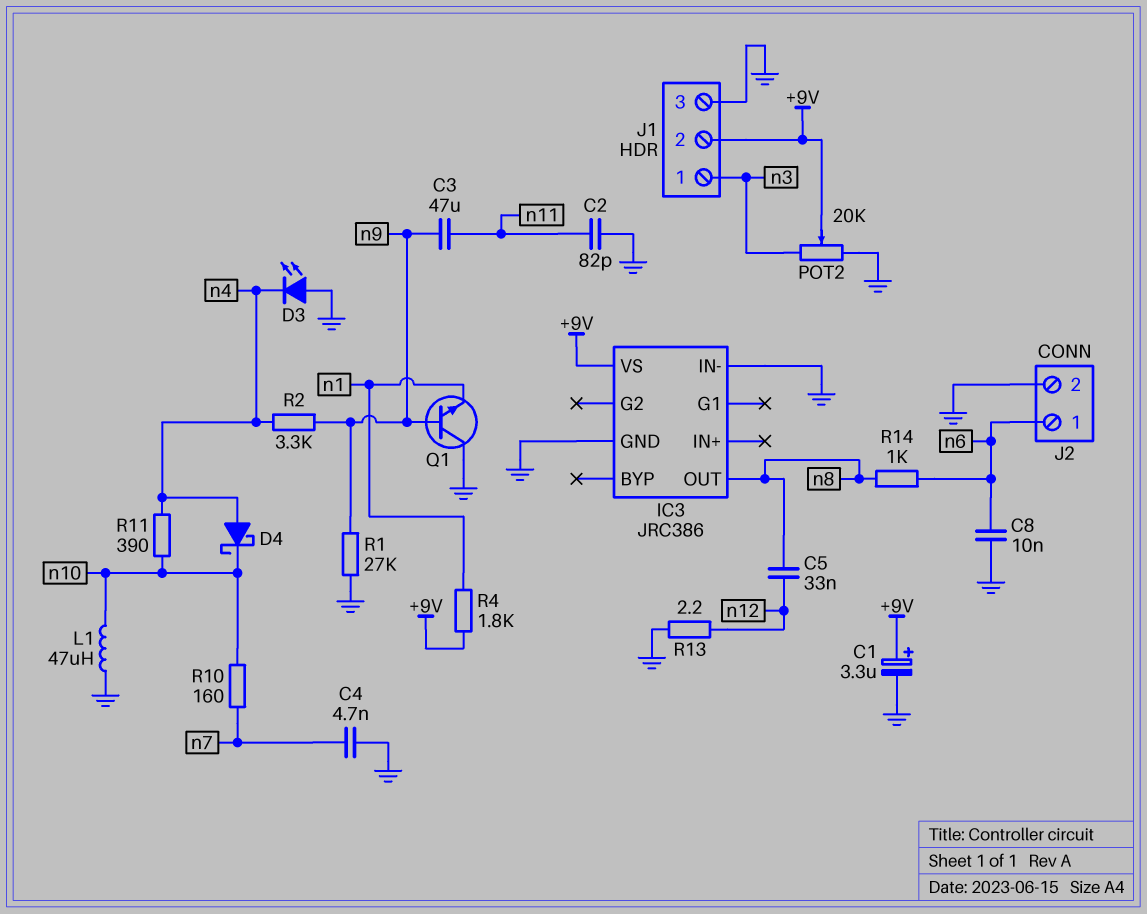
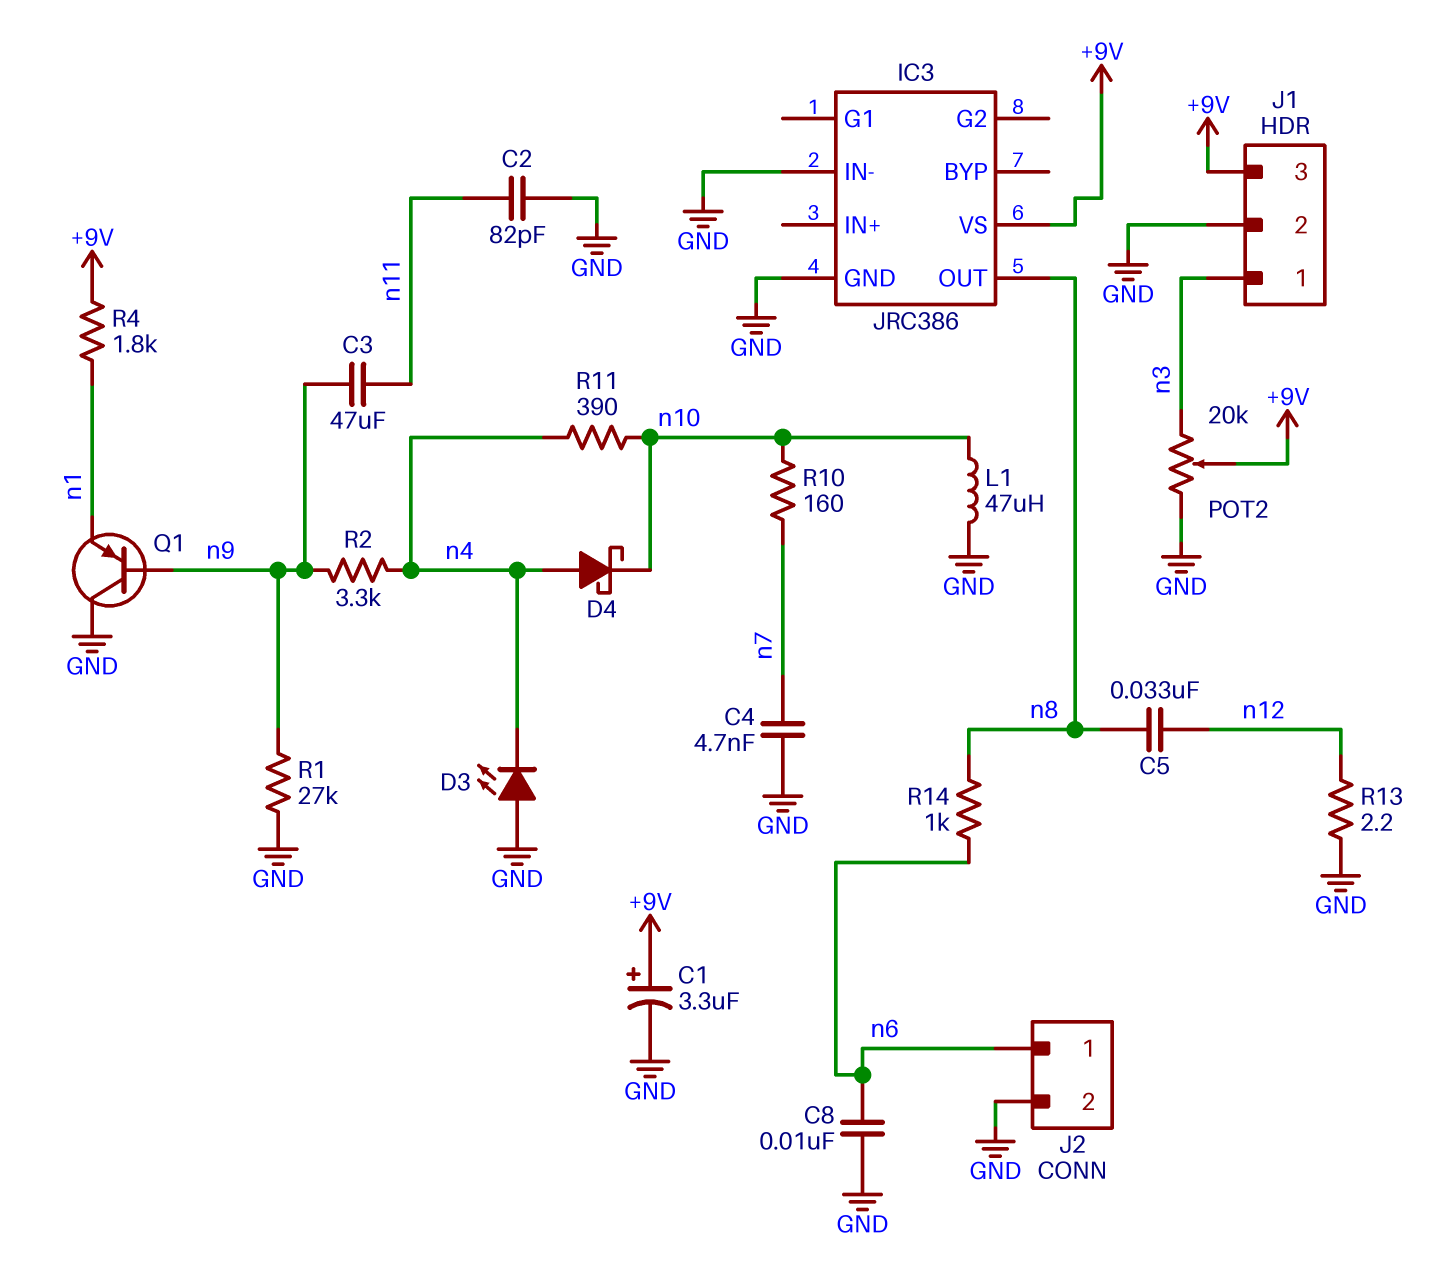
J1 pin 2: +9V -> GND
J1 pin 3: GND -> +9V
Q1: NPN (B n9, C GND, E n1) -> PNP (B n9, C GND, E n1)

